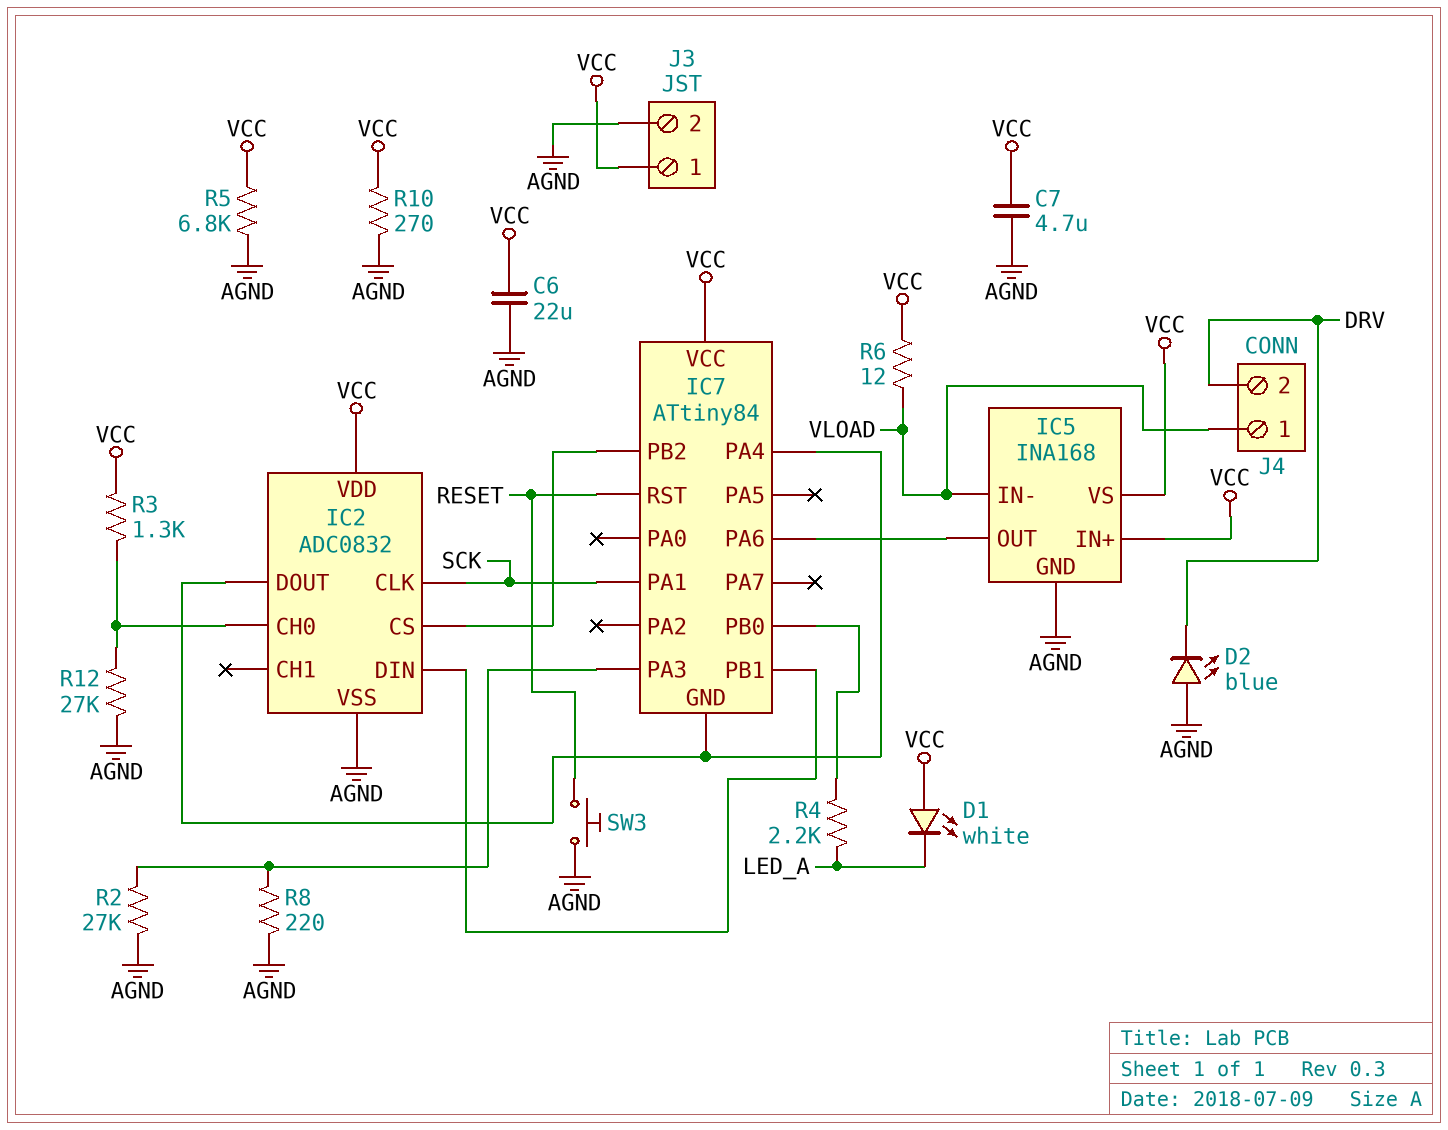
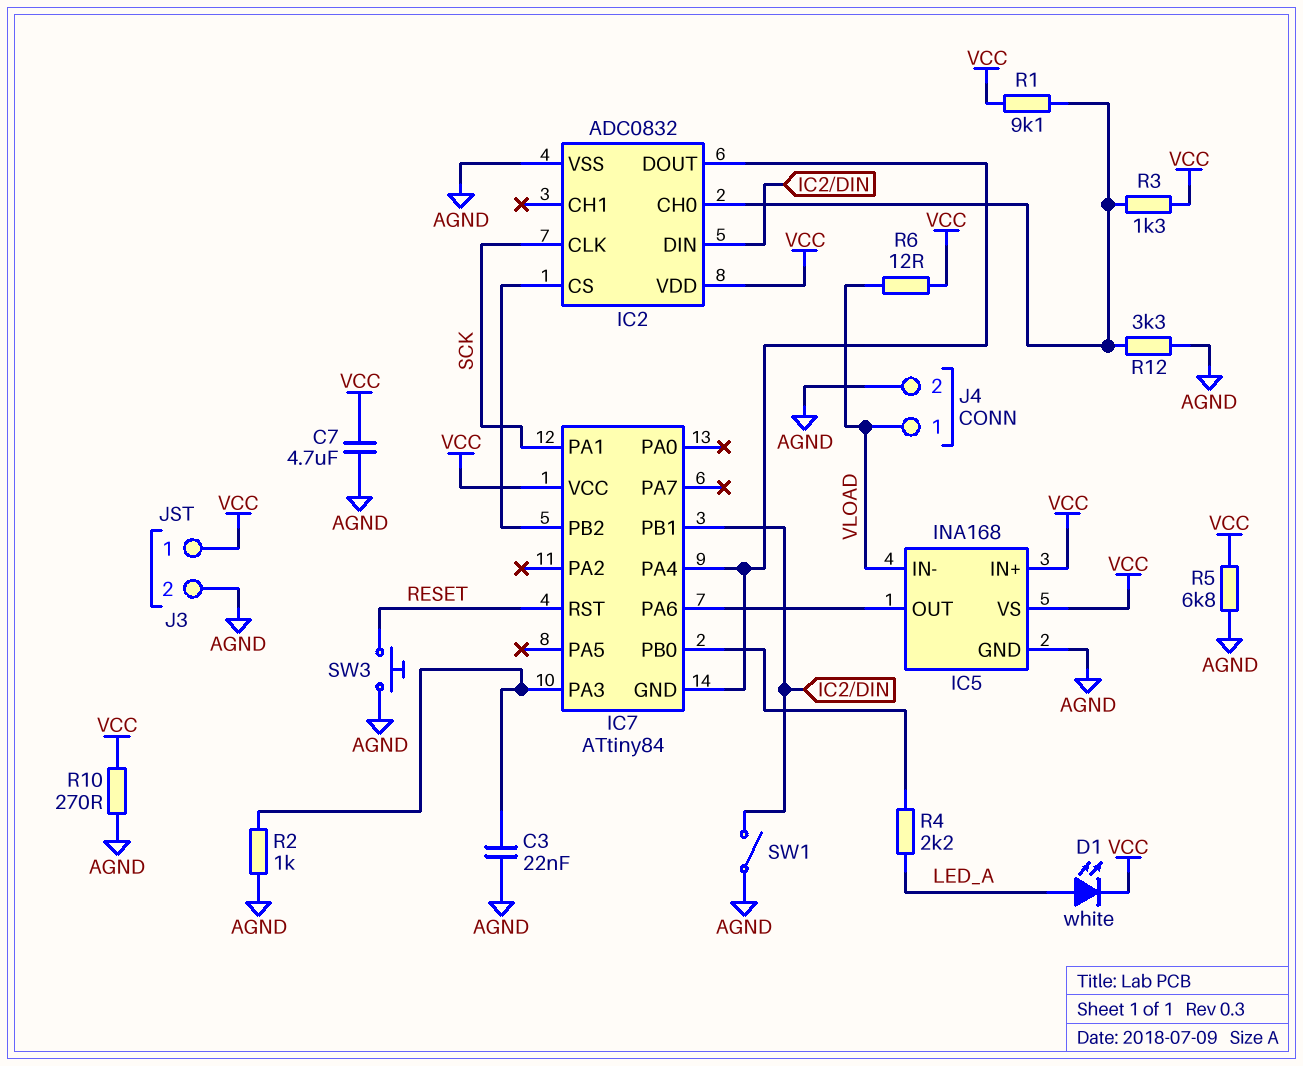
C3: none -> 22nF (AGND, IC7/PA3)
C6: 22uF (AGND, VCC) -> none
D1: LED white (A VCC, K LED_A) -> LED white (A LED_A, K VCC)
D2: LED blue (A AGND, K DRV) -> none
J4 pin 2: DRV -> AGND
R1: none -> 9.1k (IC2/CH0, VCC)
R2: 27k (AGND, IC7/PA3) -> 1k (AGND, IC7/PA3)
R8: 220 (AGND, IC7/PA3) -> none
R12: 27k (AGND, IC2/CH0) -> 3.3k (AGND, IC2/CH0)
SW1: none -> switch (AGND, IC2/DIN)

